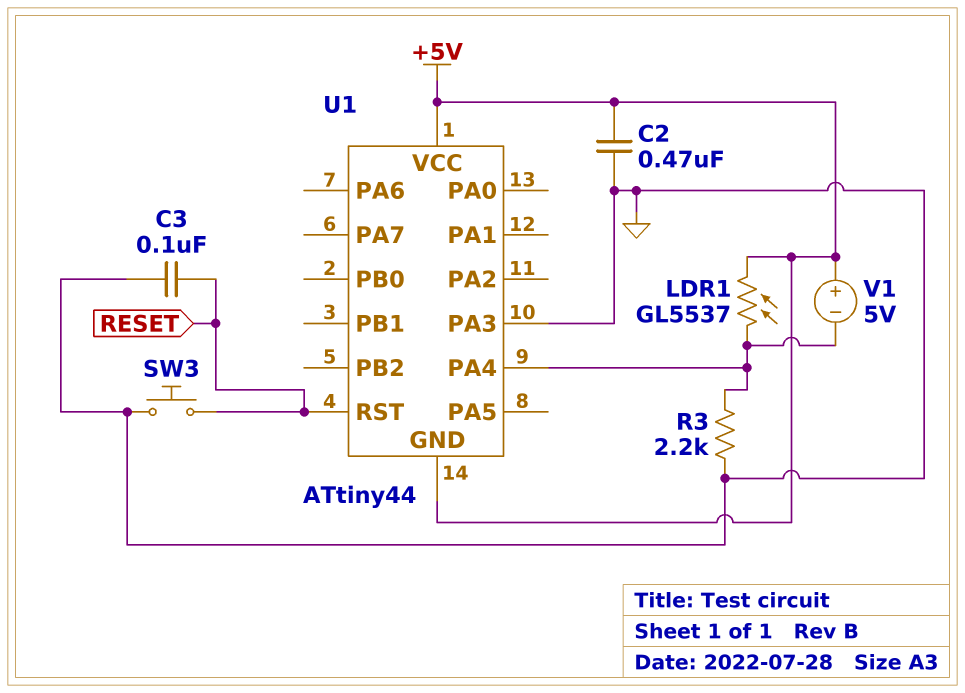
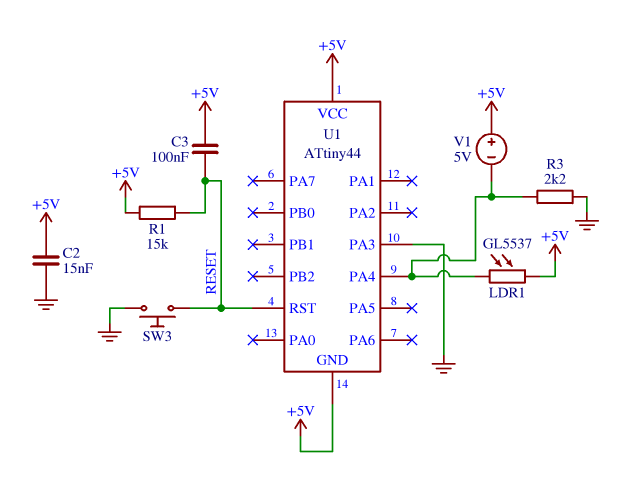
C2: 470nF (+5V, GND) -> 15nF (+5V, GND)
C3: 100nF (GND, RESET) -> 100nF (+5V, RESET)
R1: none -> 15k (+5V, RESET)

